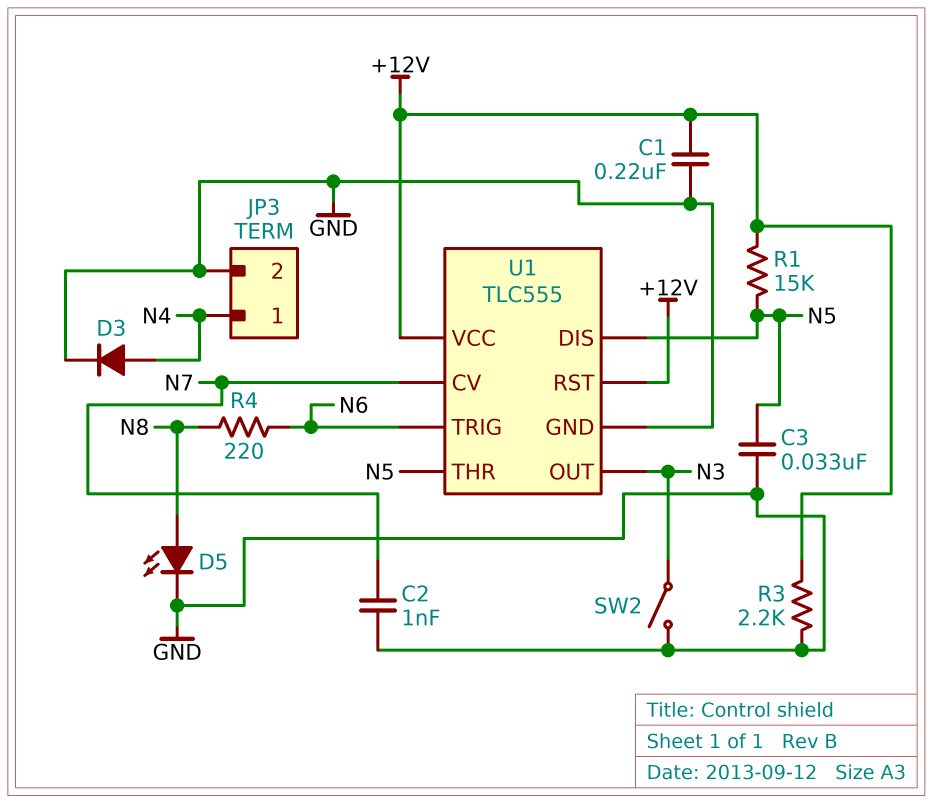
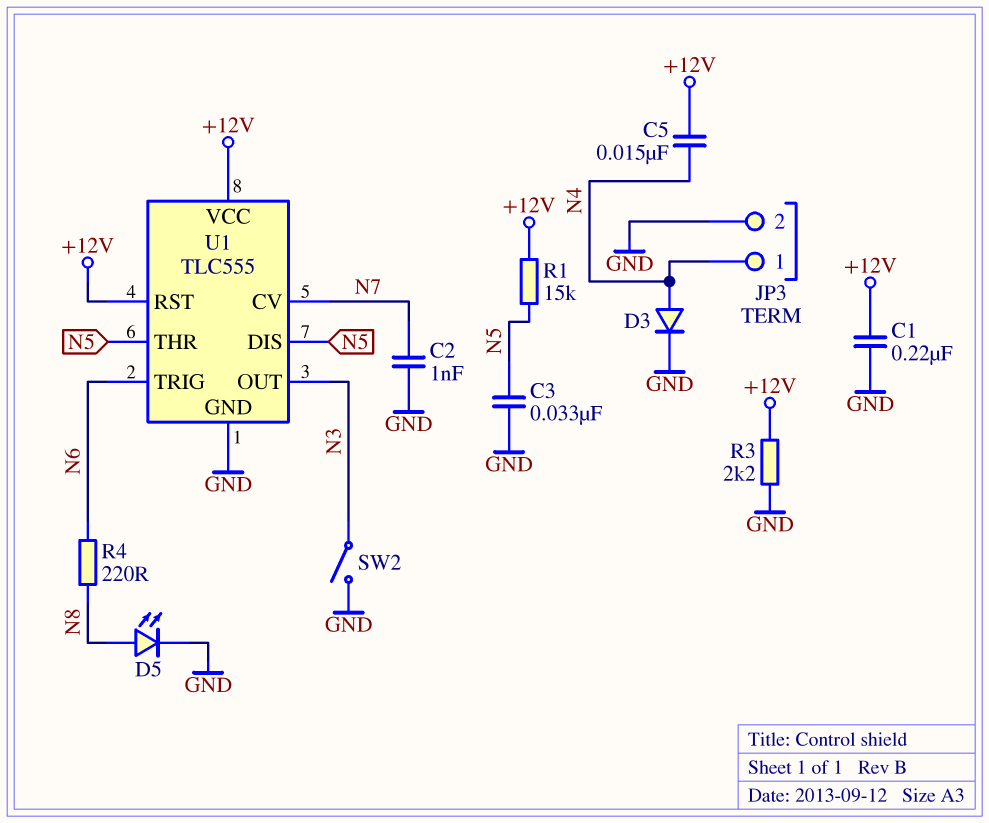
C5: none -> 15nF (+12V, N4)

